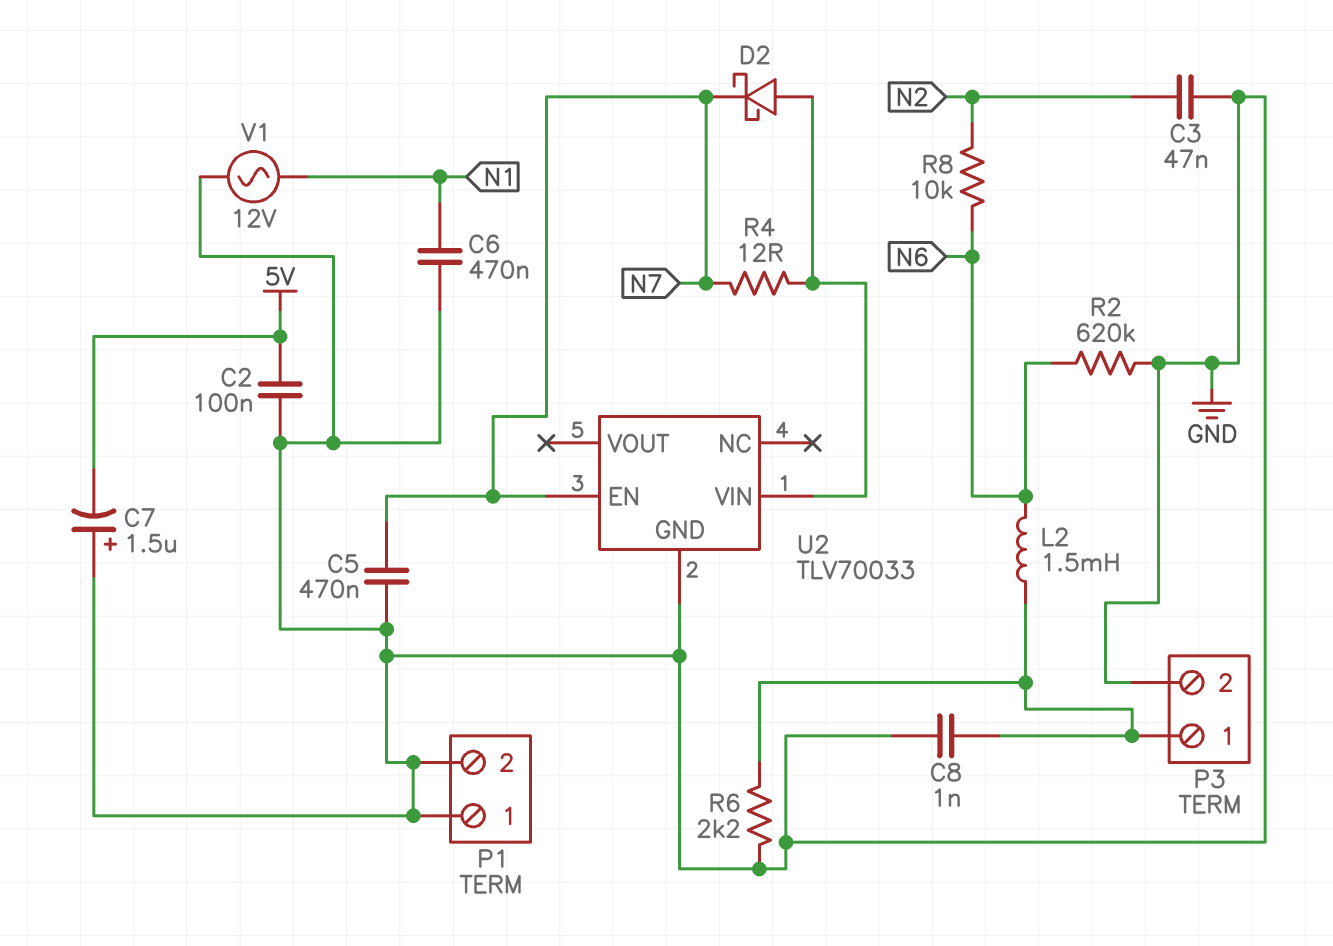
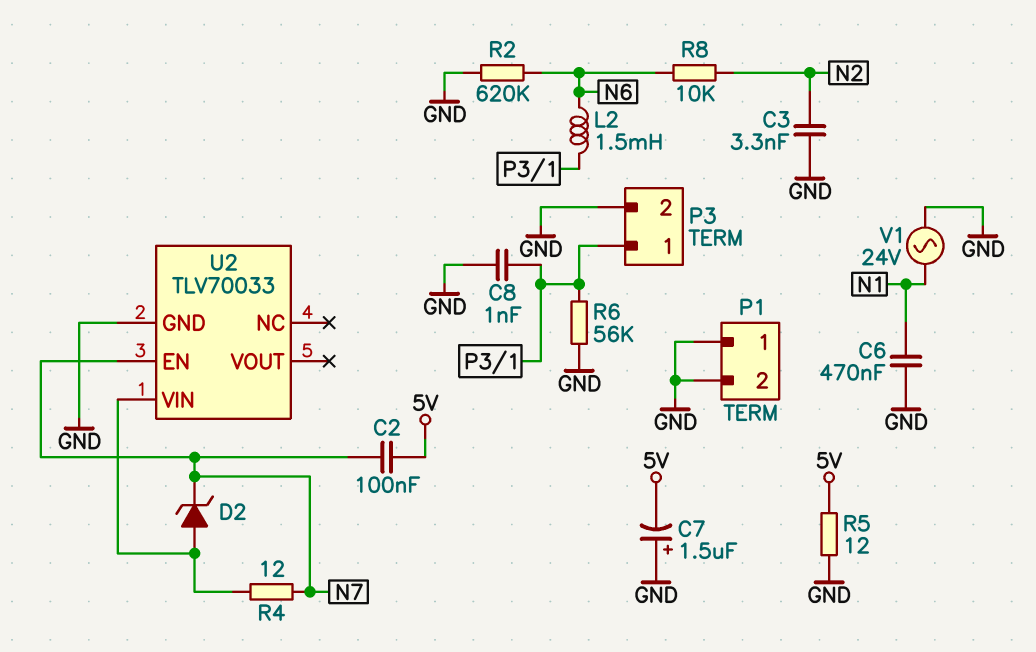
C2: 100nF (5V, GND) -> 100nF (5V, N7)
C3: 47nF (GND, N2) -> 3.3nF (GND, N2)
C5: 470nF (GND, N7) -> none
D2: schottky (A U2/VIN, K N7) -> zener (A U2/VIN, K N7)
R5: none -> 12 (5V, GND)
R6: 2.2k (GND, P3/1) -> 56k (GND, P3/1)
V1: AC 12V (GND, N1) -> AC 24V (GND, N1)

